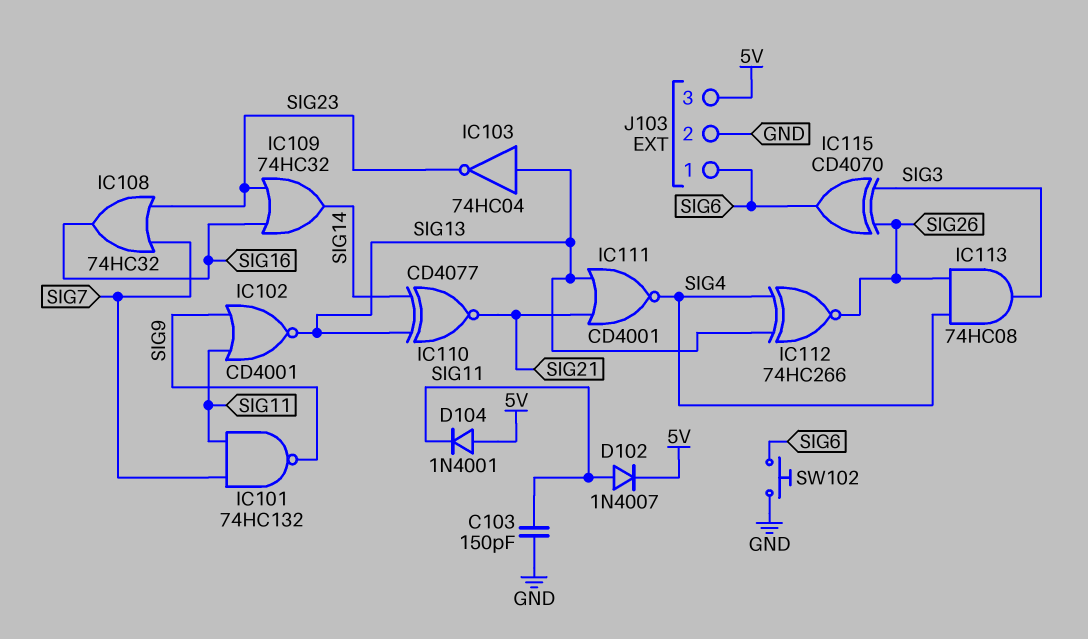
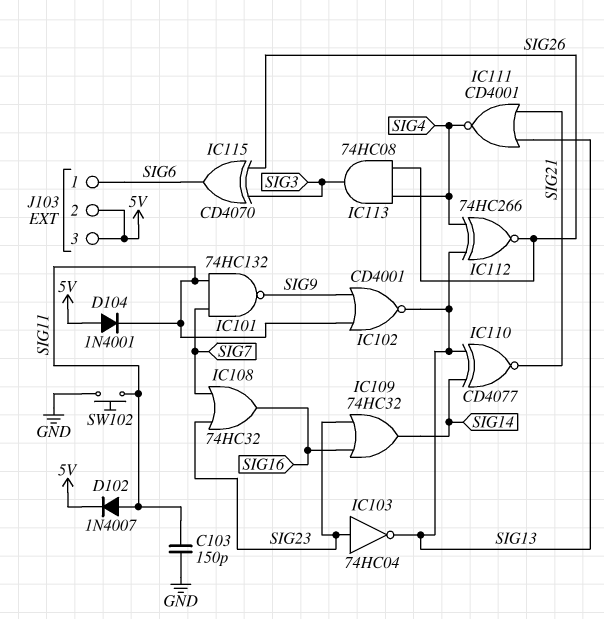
IC103: NOT 74HC04 (in SIG13, out SIG23) -> NOT 74HC04 (in SIG23, out SIG13)
J103 pin 2: GND -> 5V
SW102: button (GND, SIG6) -> button (GND, SIG11)

